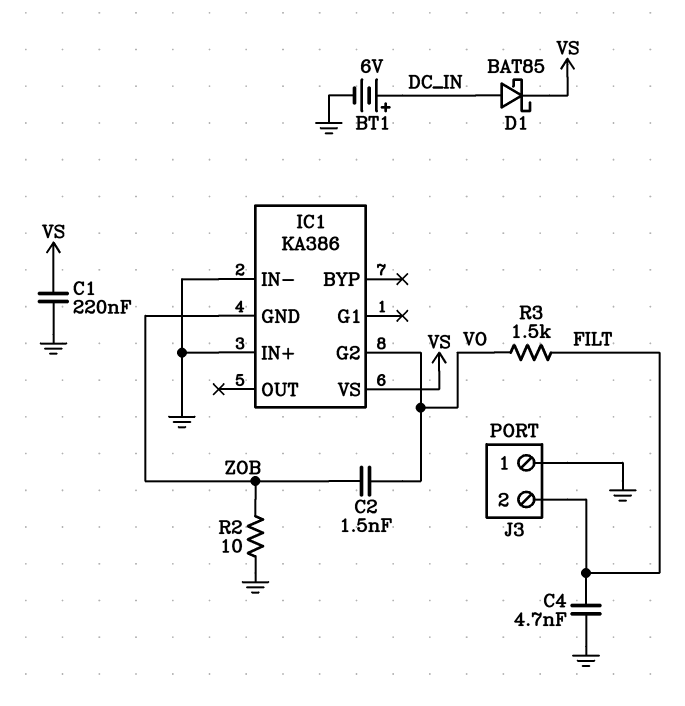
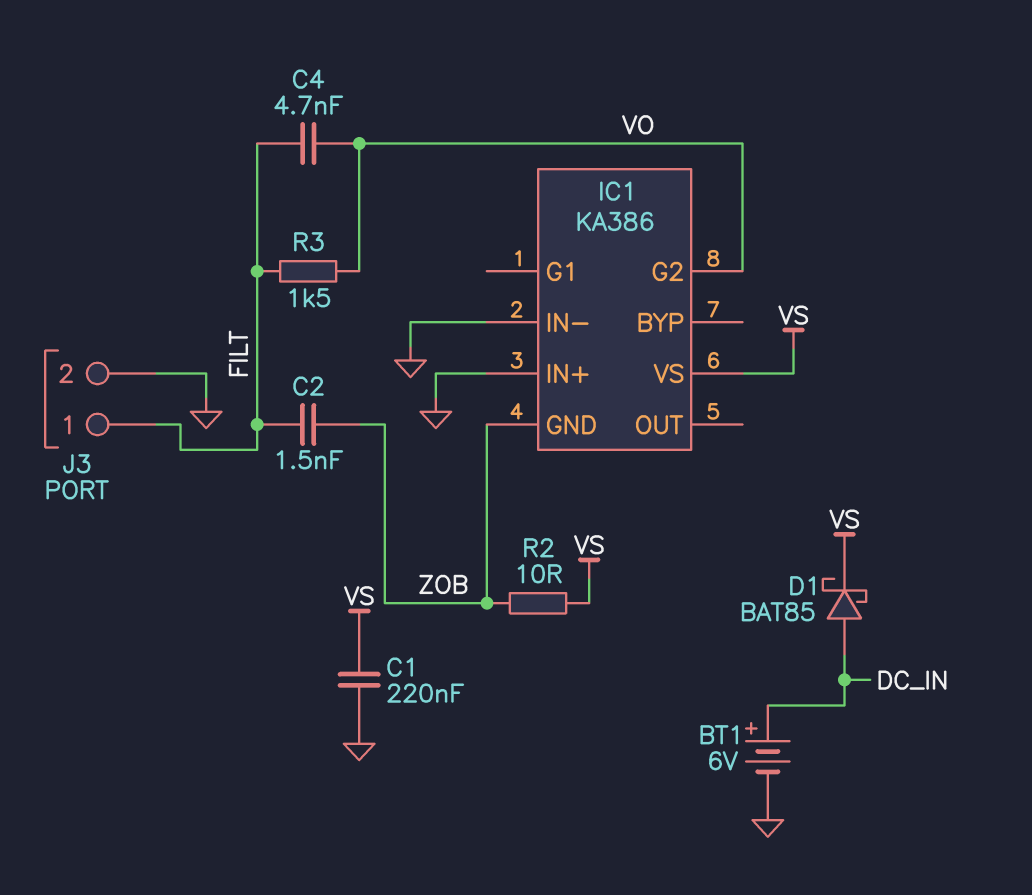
C2: 1.5nF (VO, ZOB) -> 1.5nF (FILT, ZOB)
C4: 4.7nF (FILT, GND) -> 4.7nF (FILT, VO)
J3 pin 1: GND -> FILT
J3 pin 2: FILT -> GND
R2: 10 (GND, ZOB) -> 10 (VS, ZOB)

